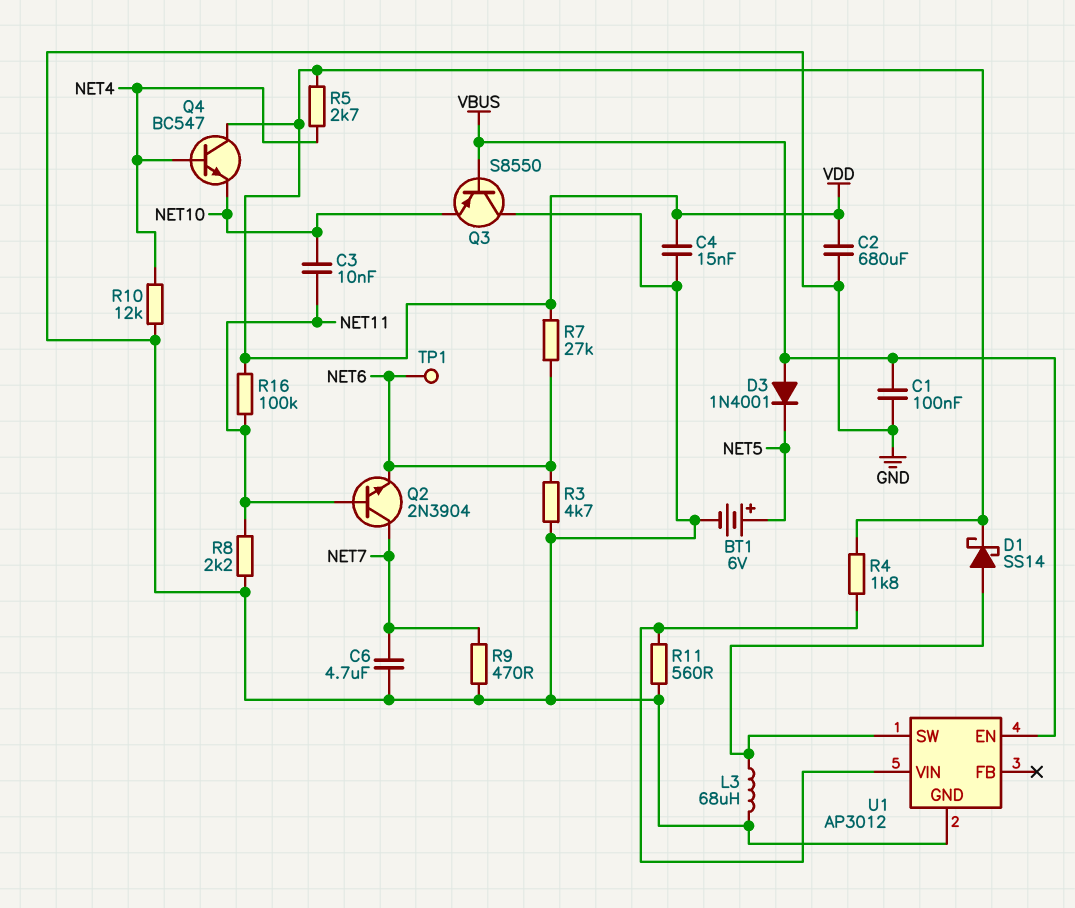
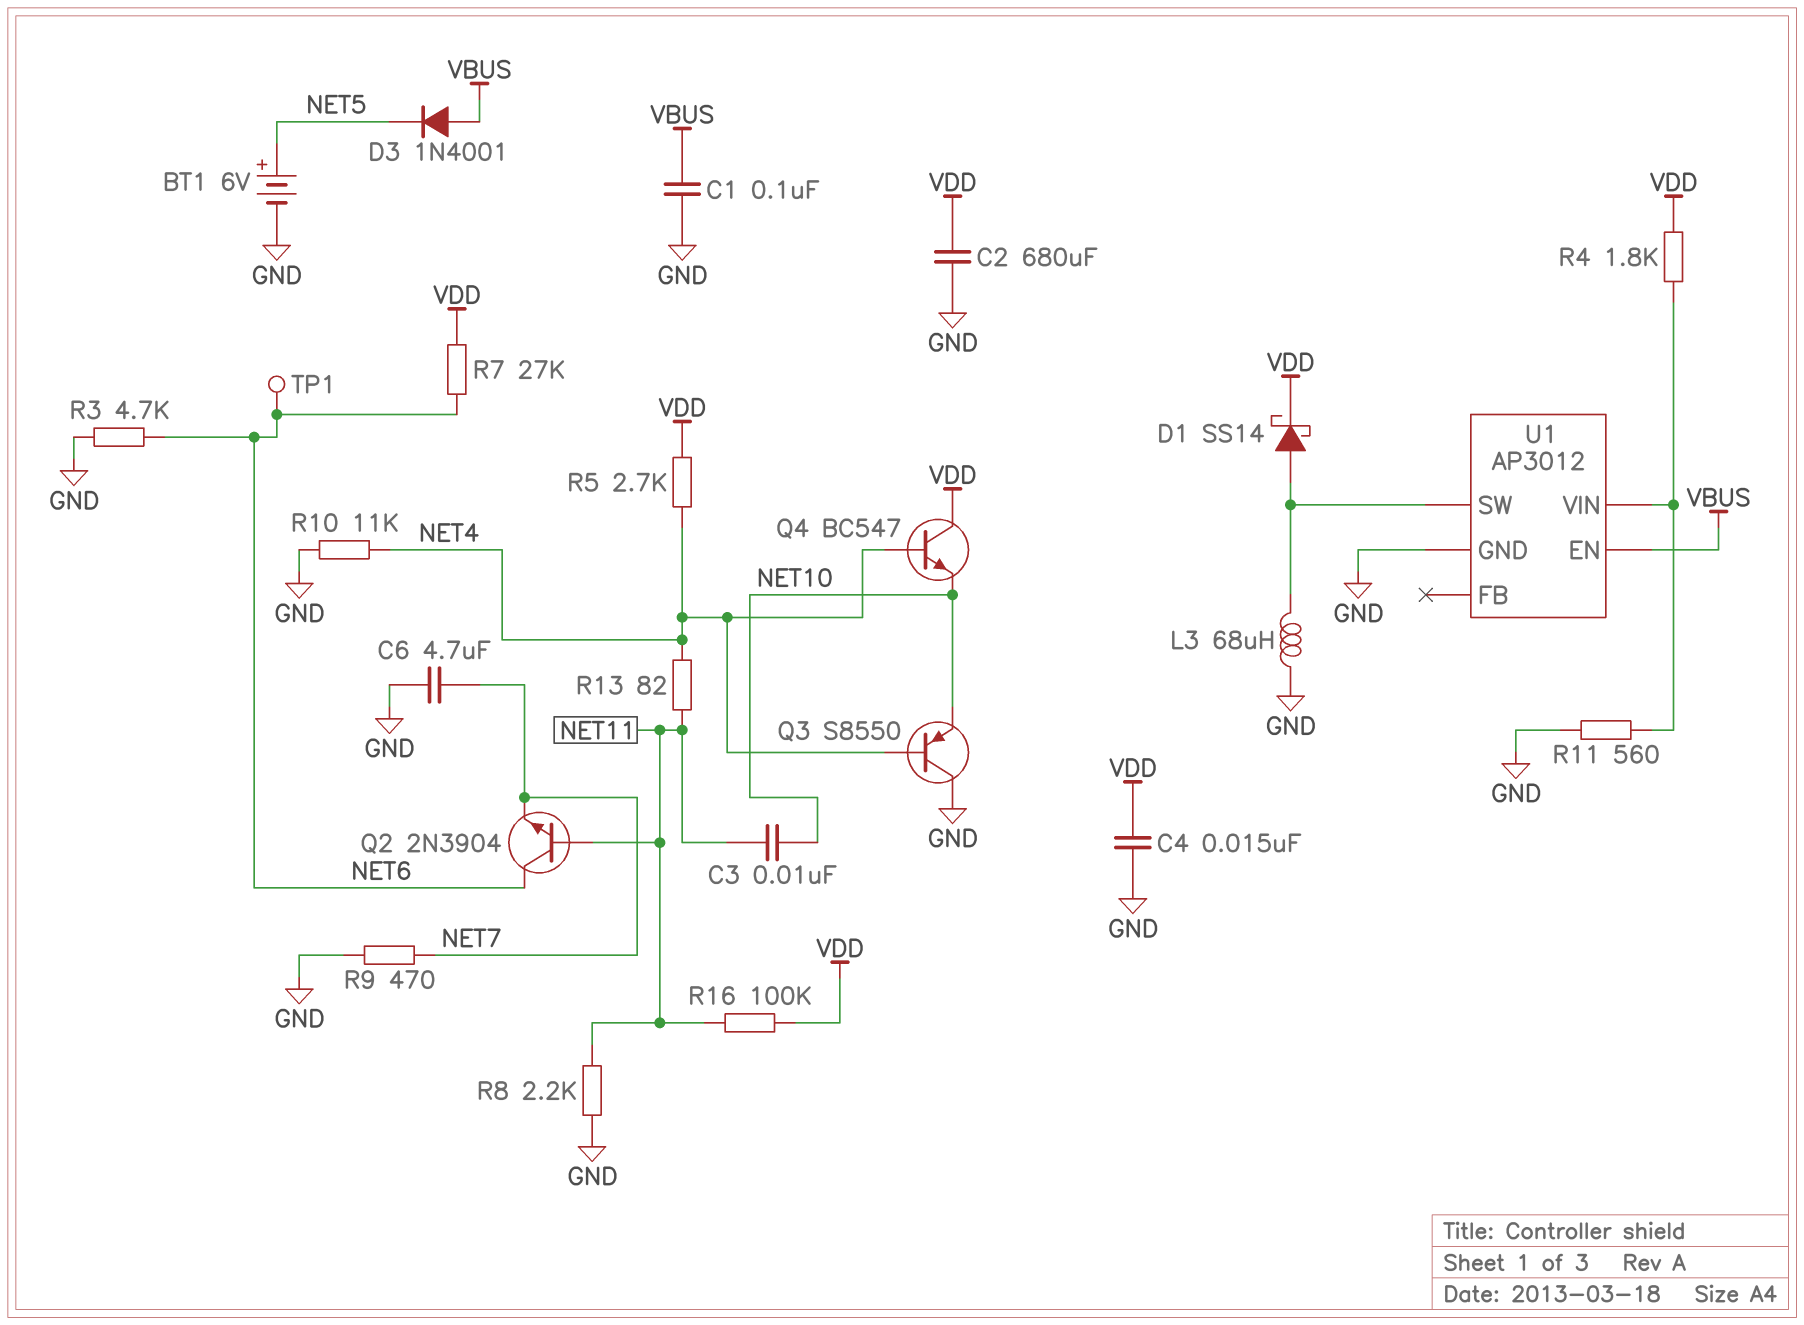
Q2: NPN 2N3904 (B NET11, C NET7, E NET6) -> NPN 2N3904 (B NET11, C NET6, E NET7)
Q3: PNP S8550 (B VBUS, C GND, E NET10) -> PNP S8550 (B NET4, C GND, E NET10)
R10: 12k (GND, NET4) -> 11k (GND, NET4)
R13: none -> 82 (NET4, NET11)

